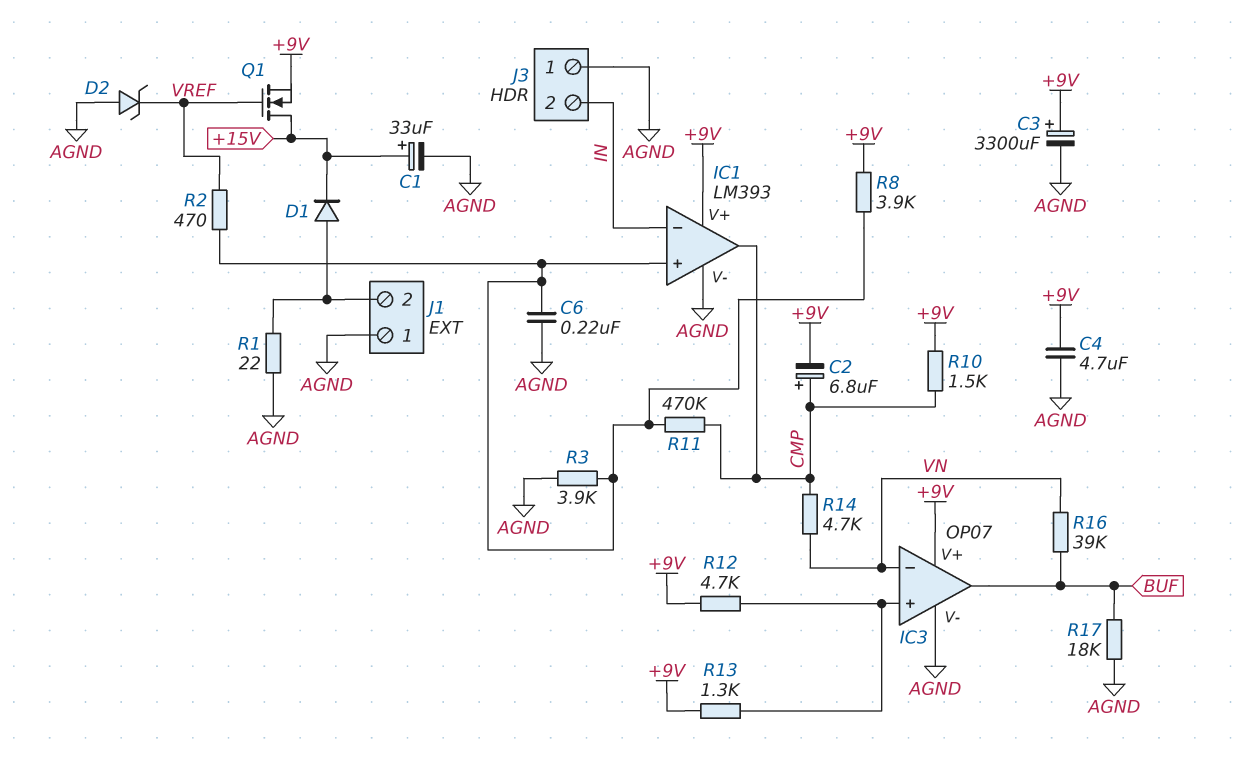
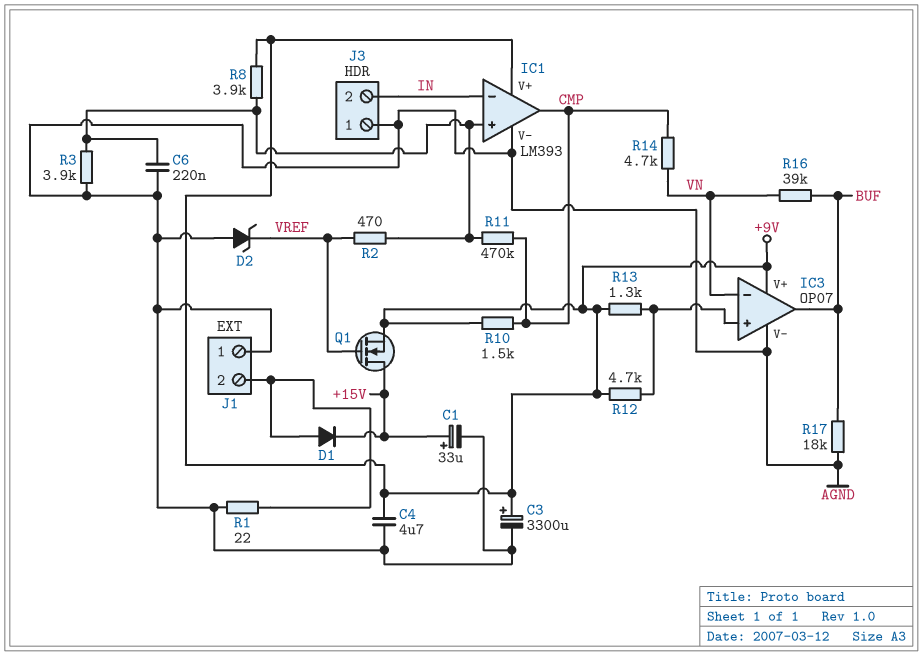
C2: 6.8uF (plus CMP, minus +9V) -> none

